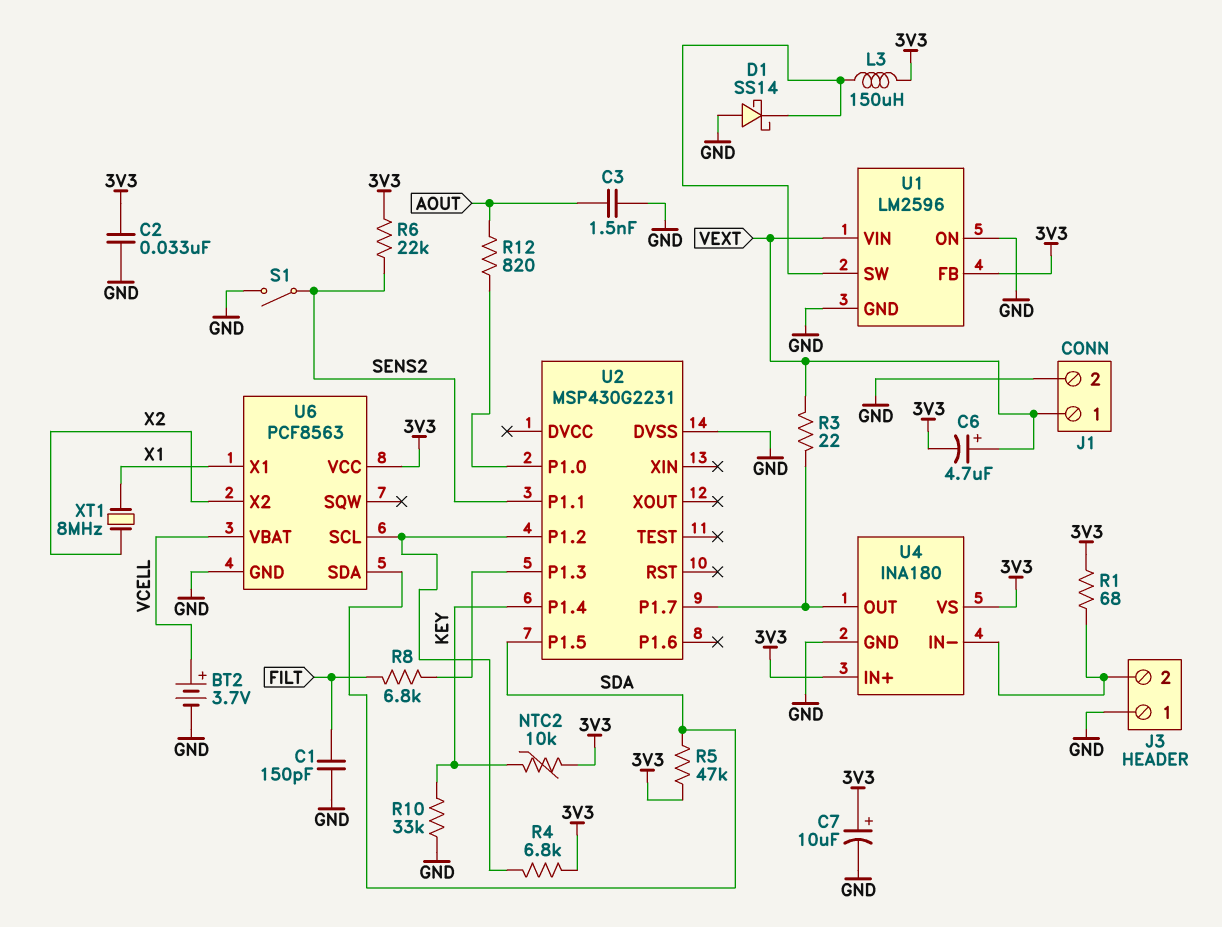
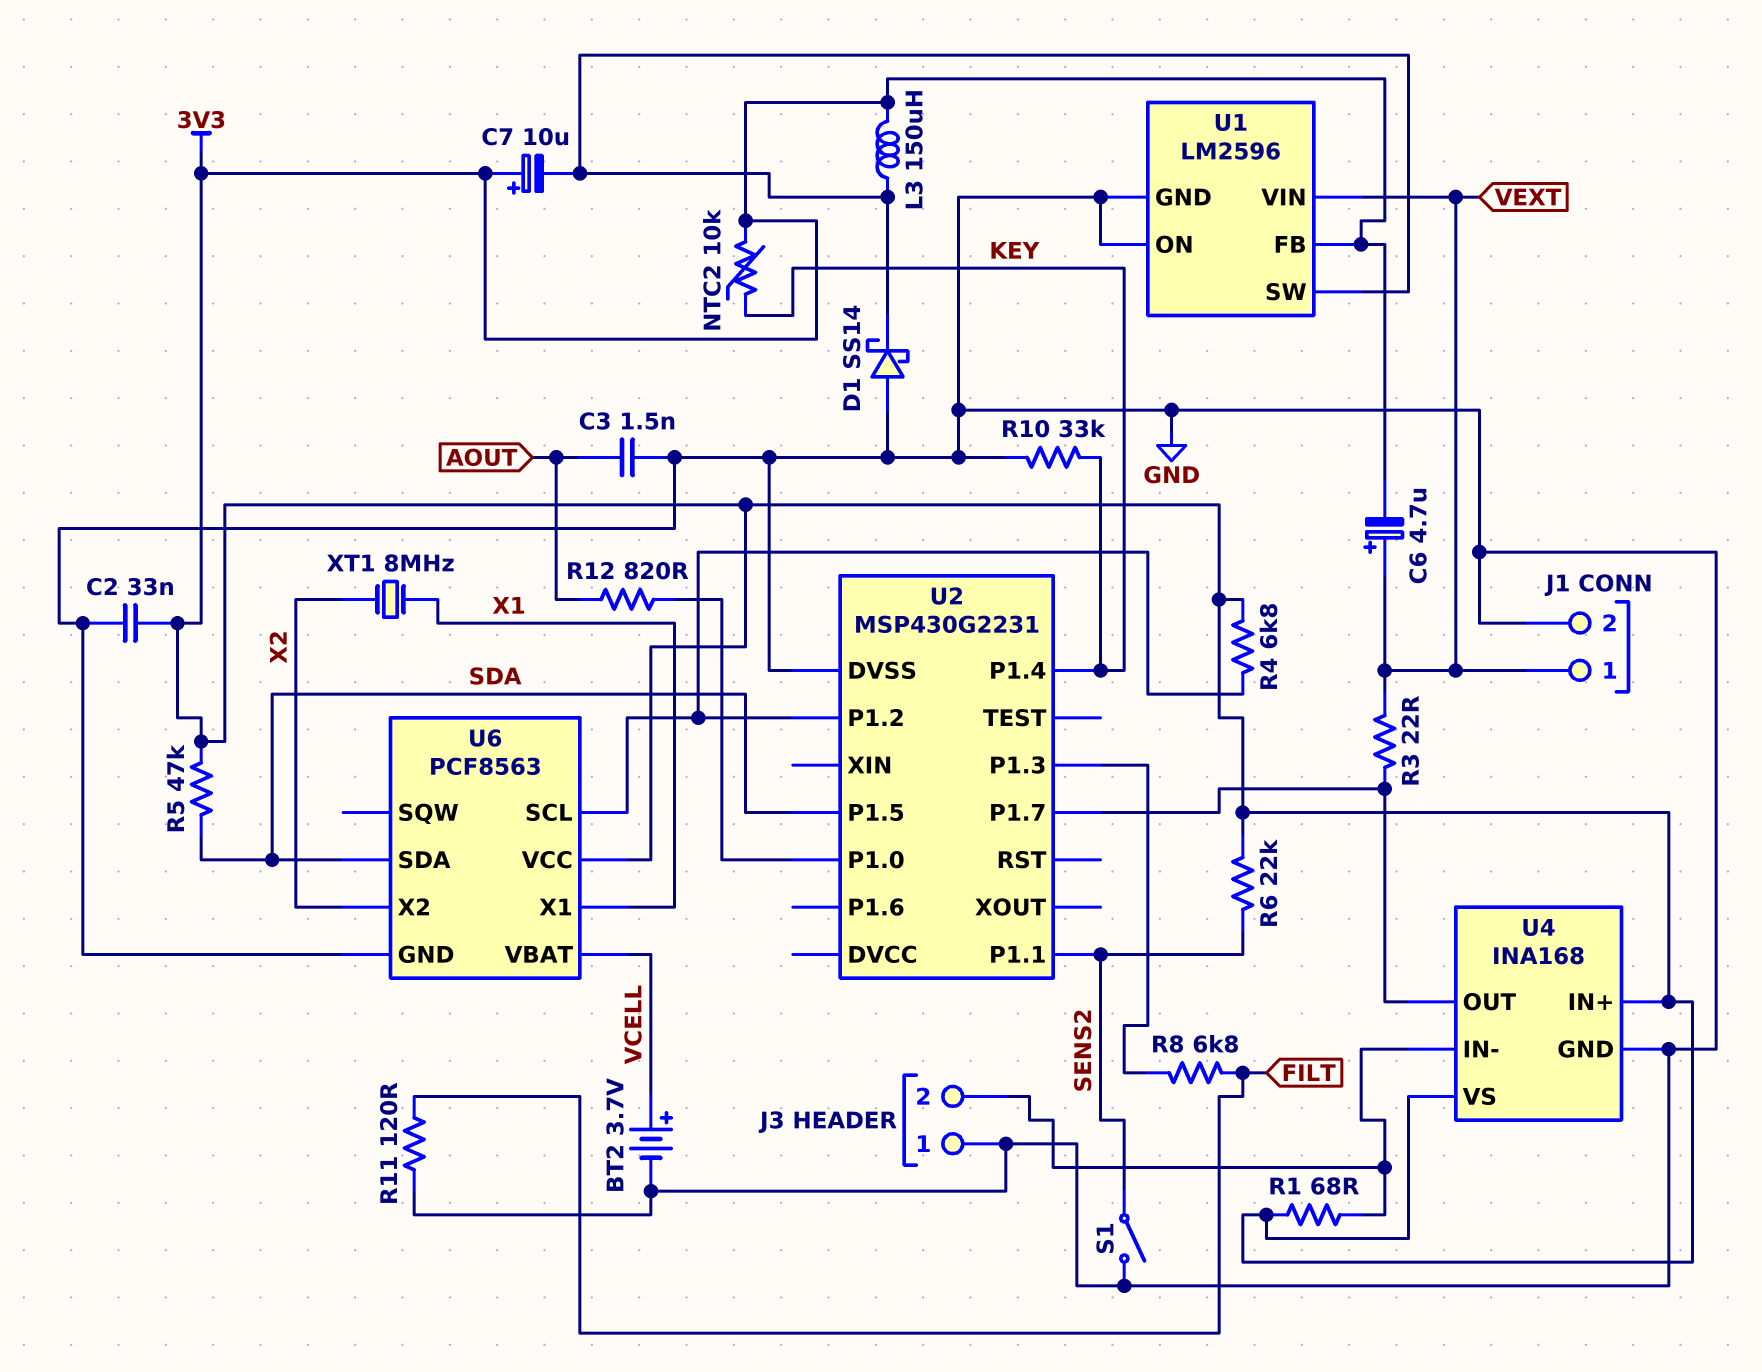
C1: 150pF (FILT, GND) -> none
C7: 10uF (plus 3V3, minus GND) -> 10uF (plus 3V3, minus U1/SW)
R11: none -> 120 (FILT, GND)
U4: INA180 -> INA168

